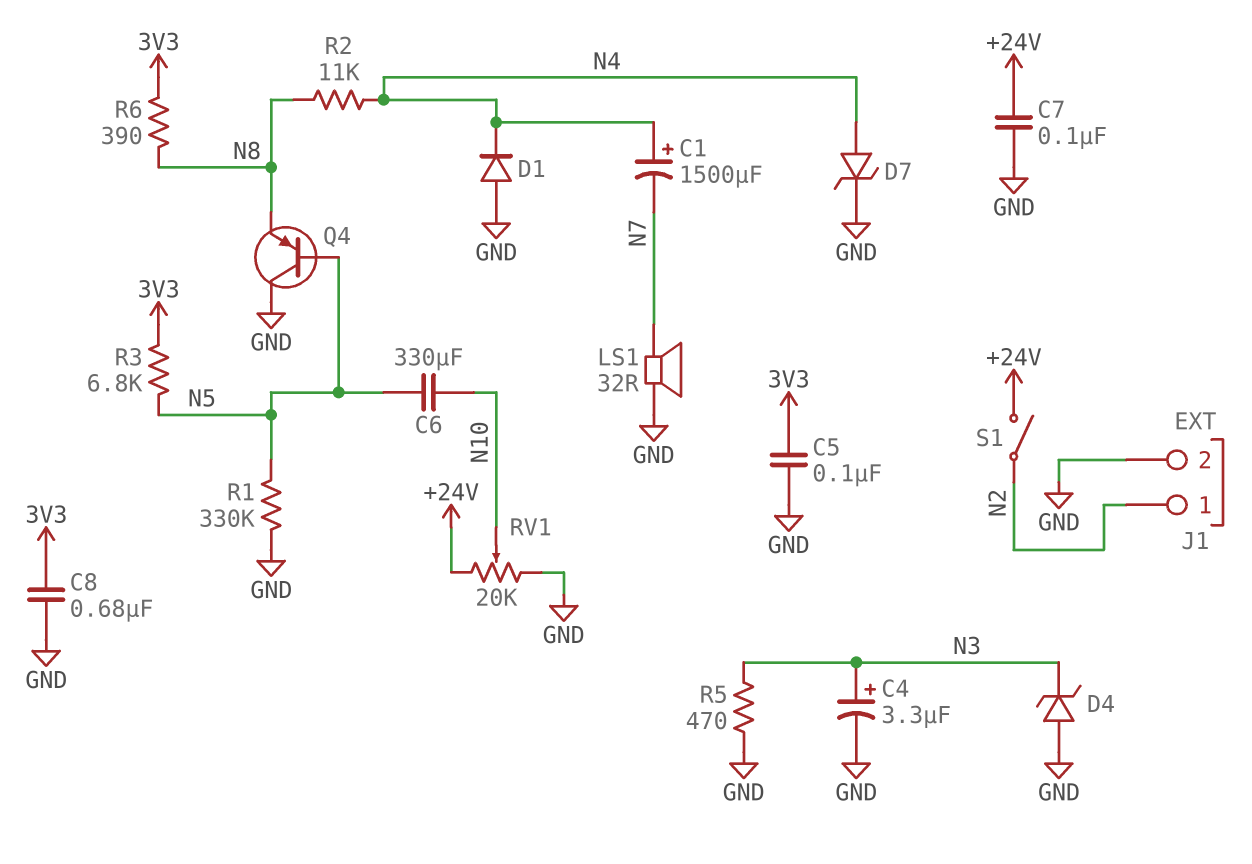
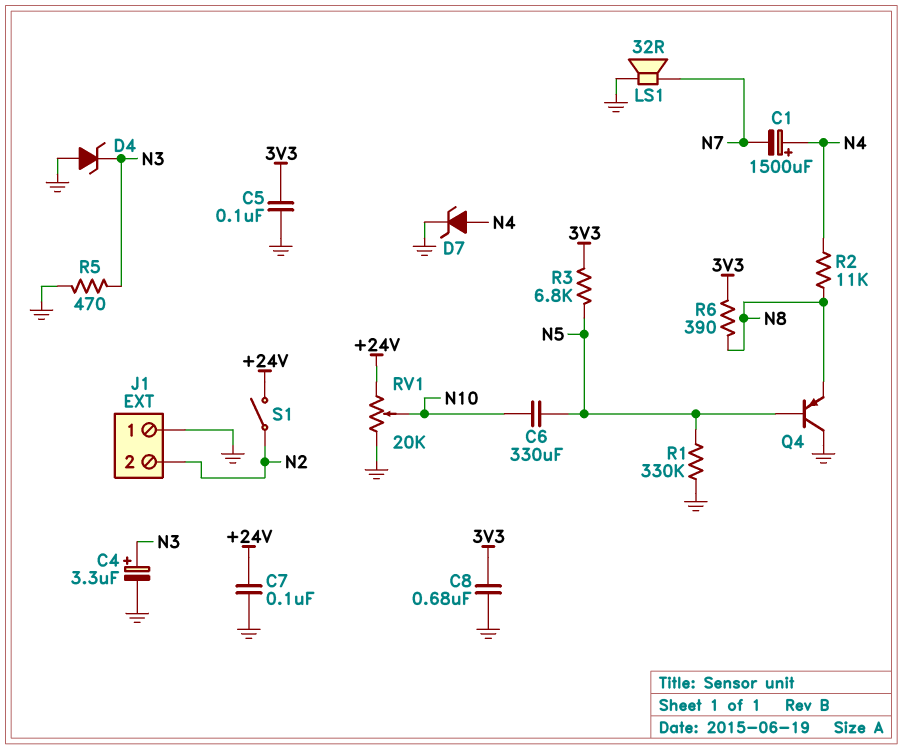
D1: diode (A GND, K N4) -> none
J1 pin 1: N2 -> GND
J1 pin 2: GND -> N2

